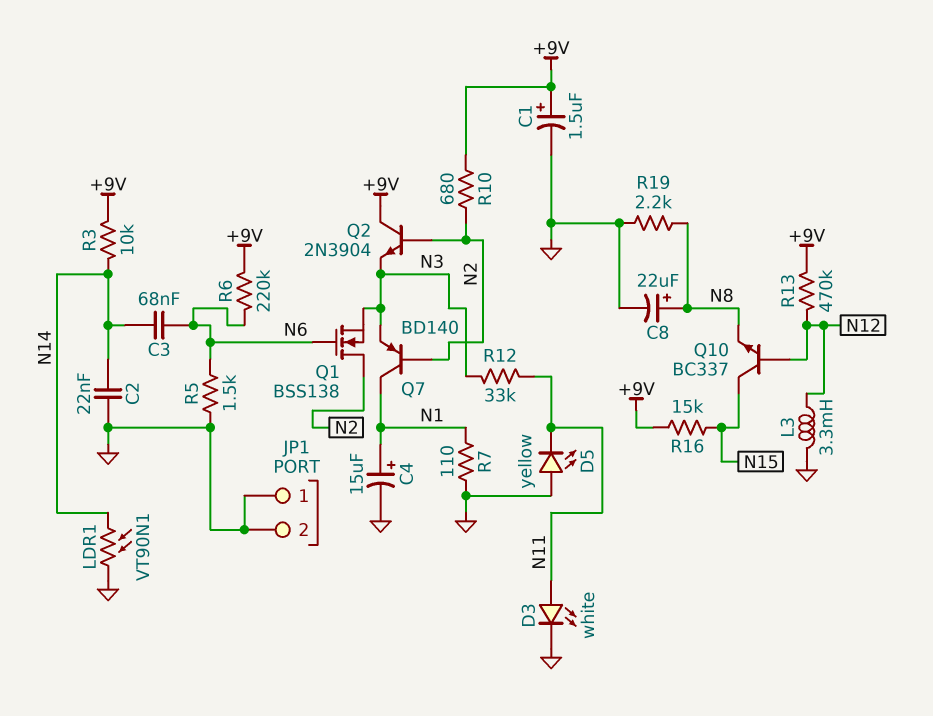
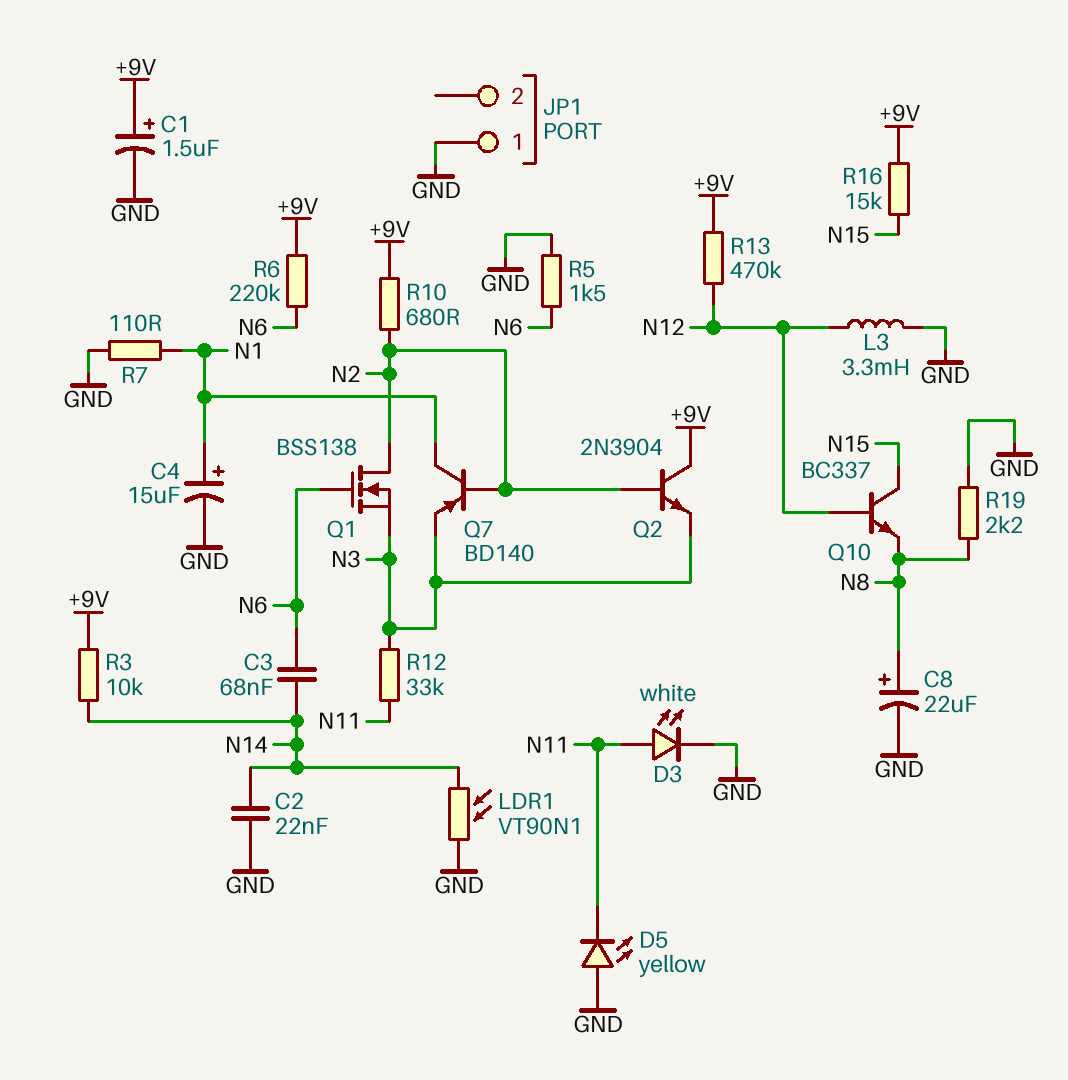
JP1 pin 2: GND -> none

